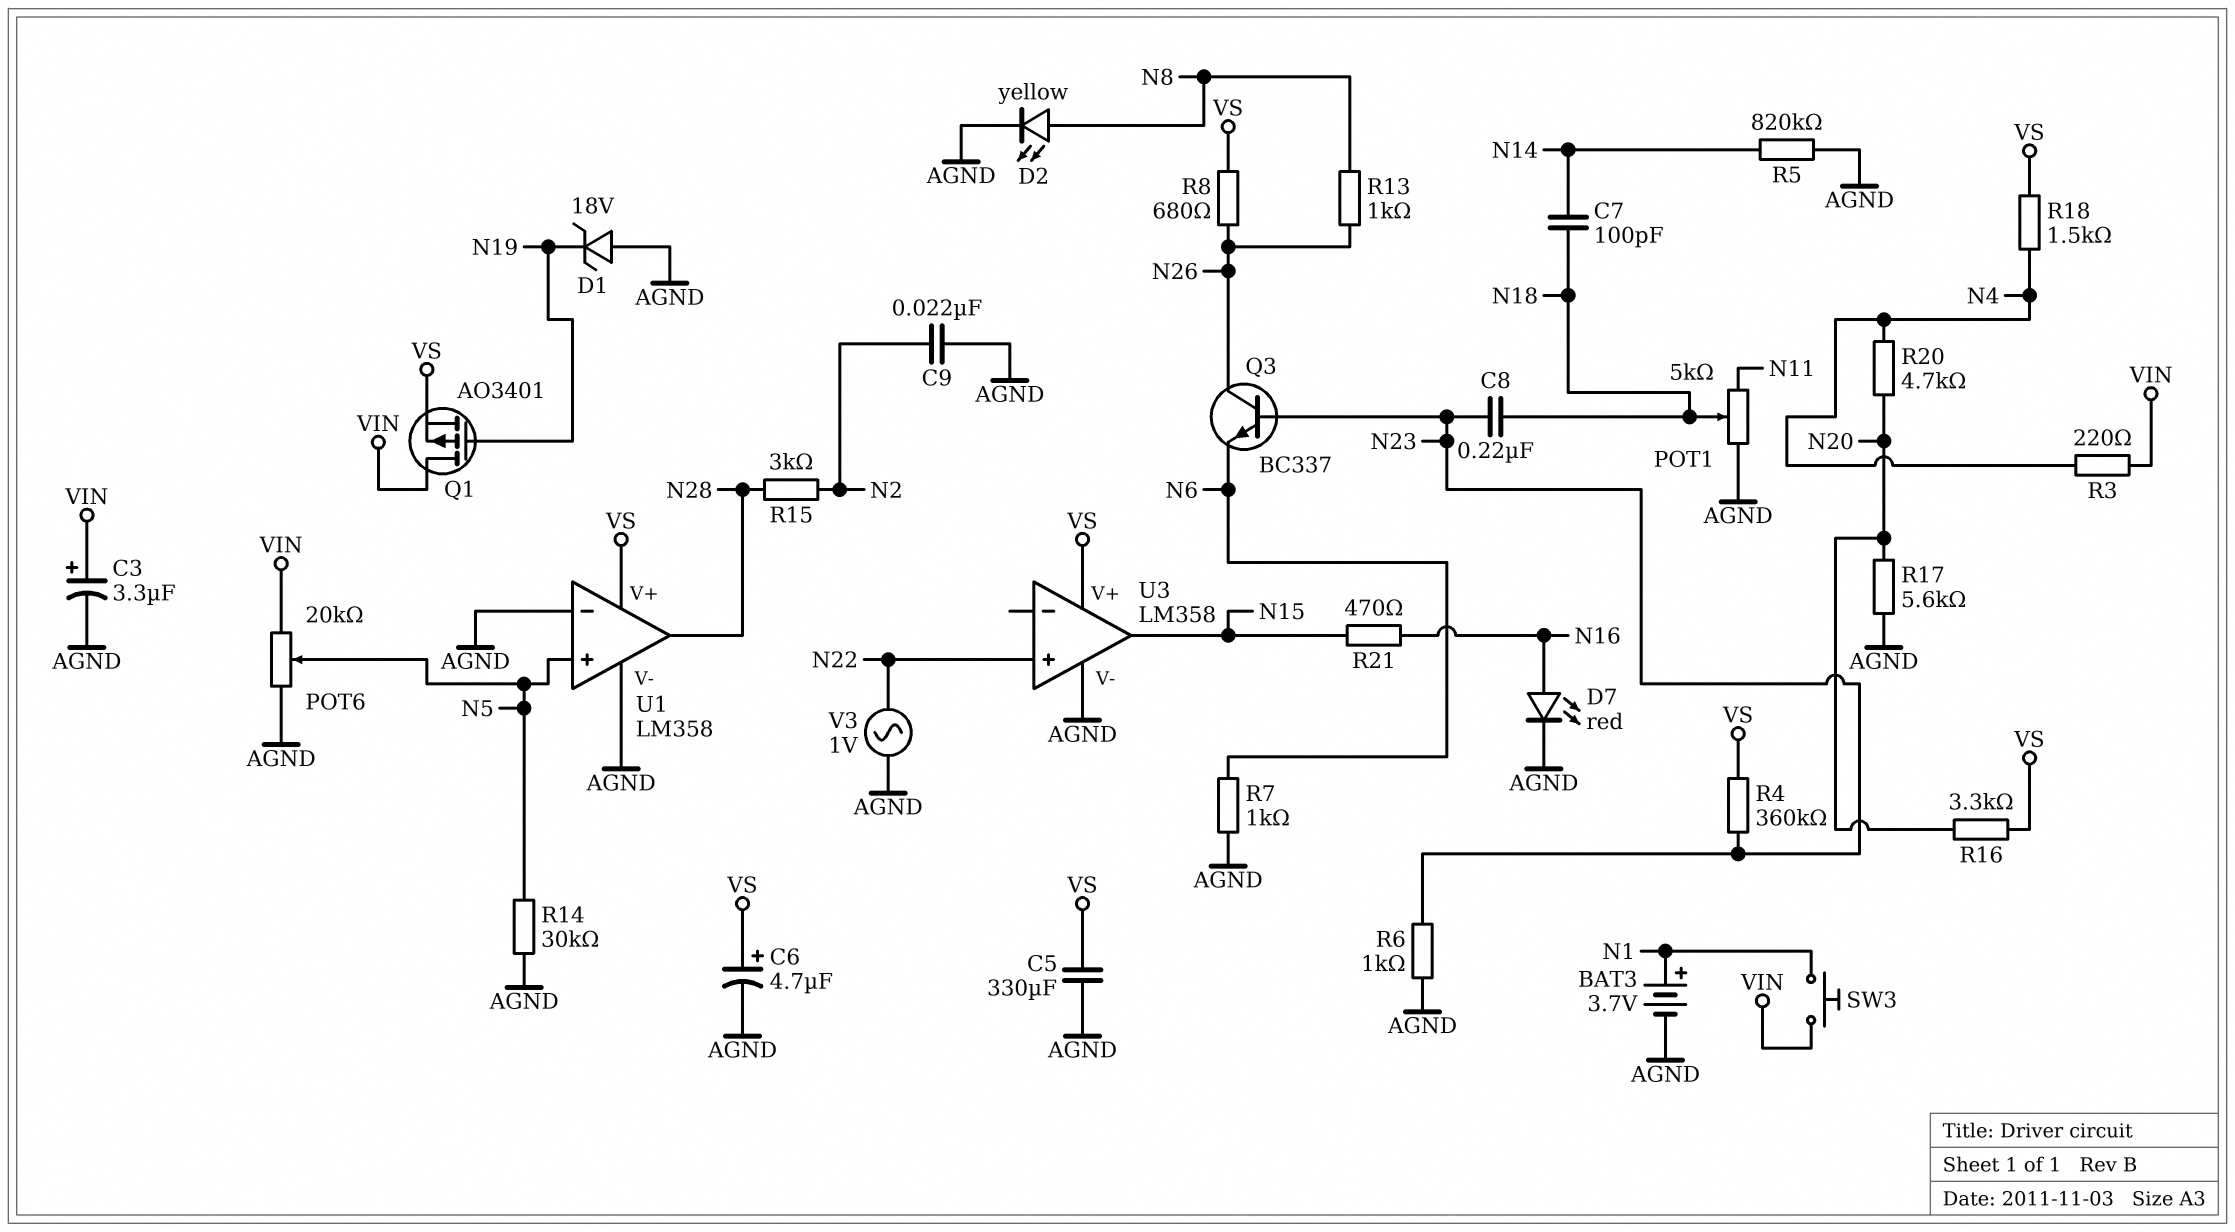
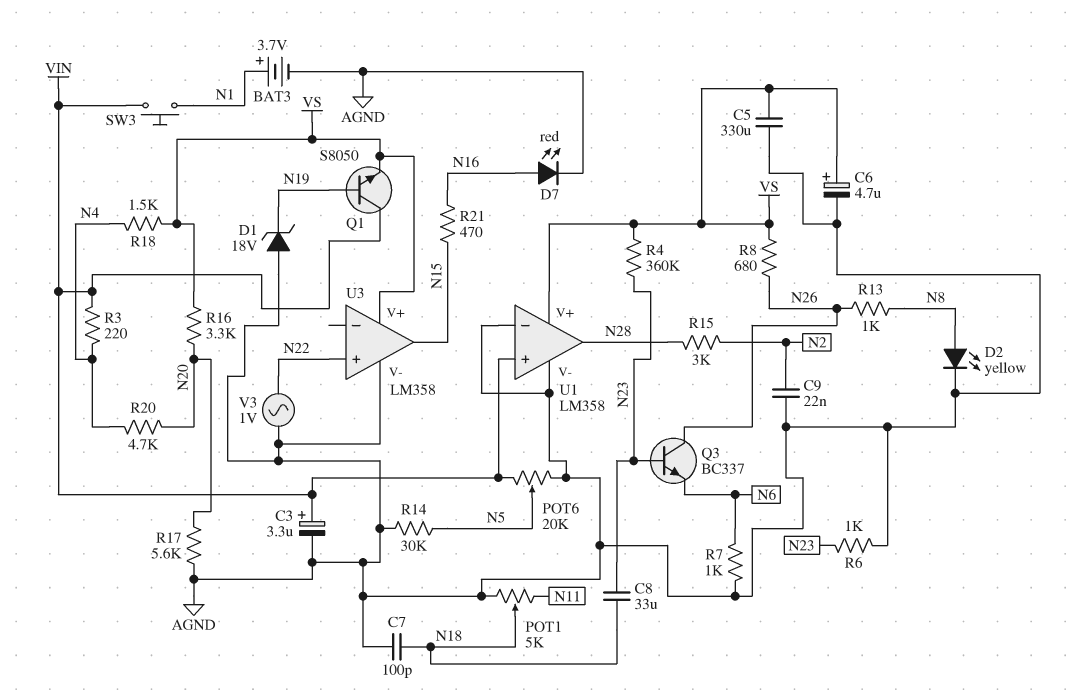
C7: 100pF (N14, N18) -> 100pF (AGND, N18)
C8: 220nF (N18, N23) -> 33uF (N18, N23)
Q1: PMOS AO3401 (G N19, D VIN, S VS) -> NPN S8050 (B N19, C VIN, E VS)
R5: 820k (AGND, N14) -> none
U1 pin in+: N5 -> VIN

